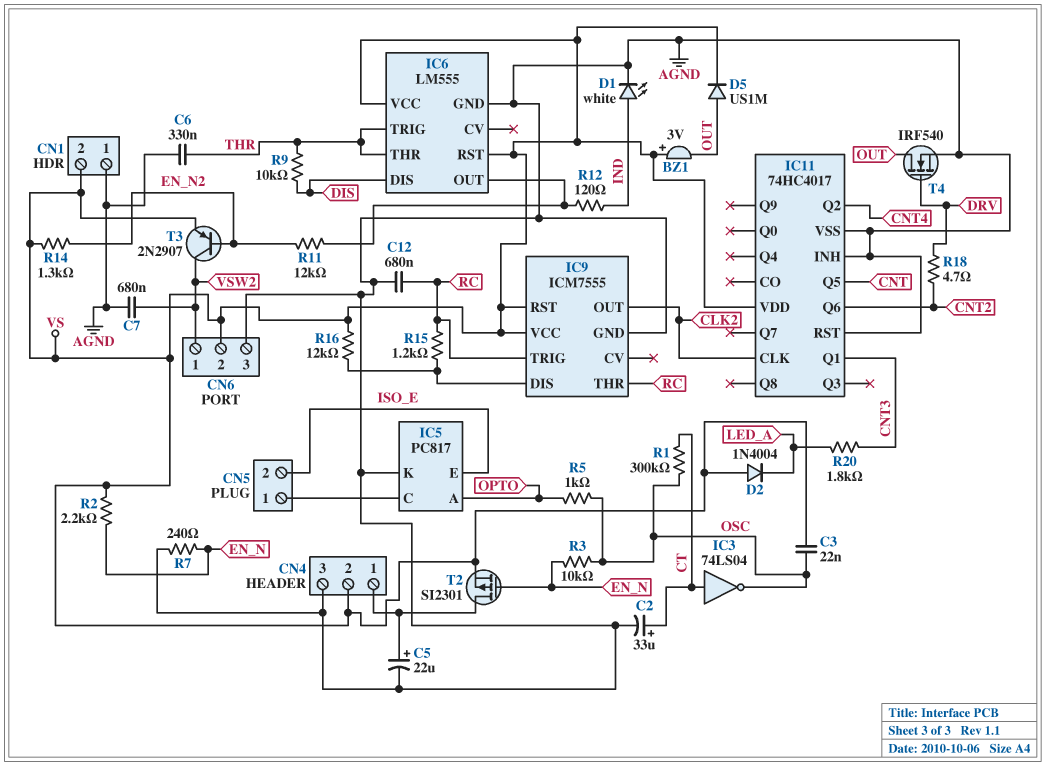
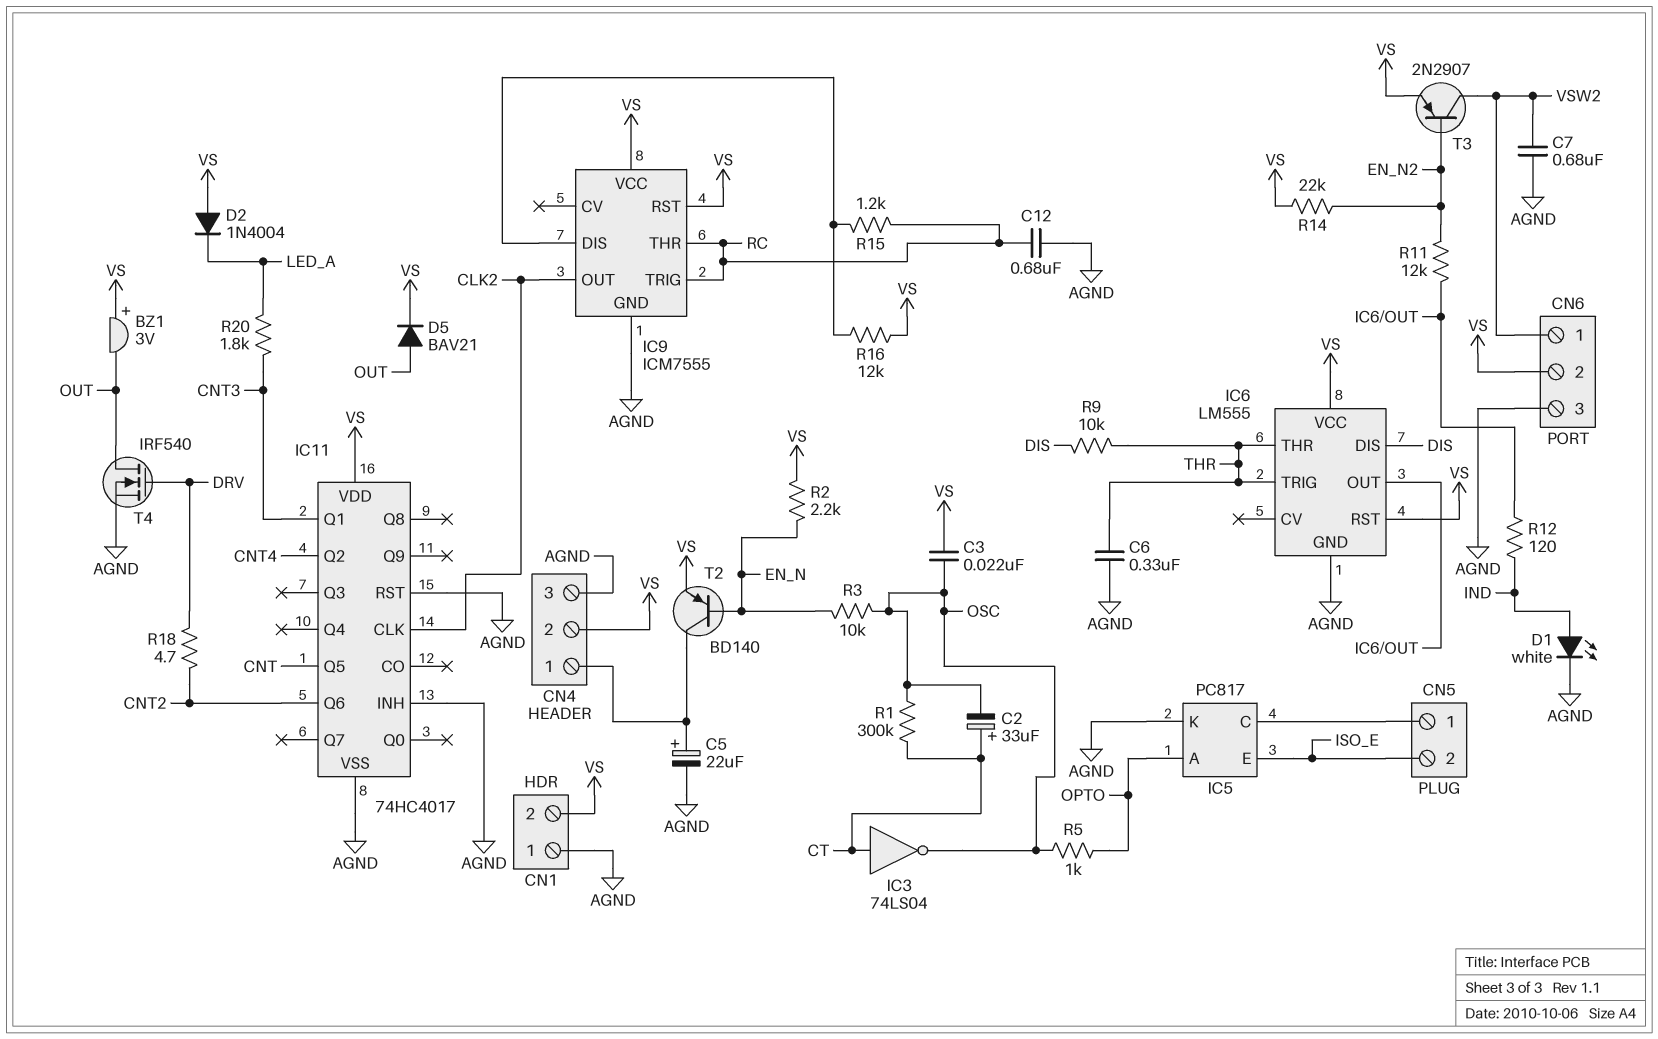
C2: 33uF (plus CT, minus AGND) -> 33uF (plus CT, minus OSC)
D5: diode US1M (A OUT, K VS) -> diode BAV21 (A OUT, K VS)
R7: 240 (AGND, EN_N) -> none
R14: 1.3k (EN_N2, VS) -> 22k (EN_N2, VS)
T2: PMOS SI2301 (G EN_N, D CN4/1, S VS) -> PNP BD140 (B EN_N, C CN4/1, E VS)

